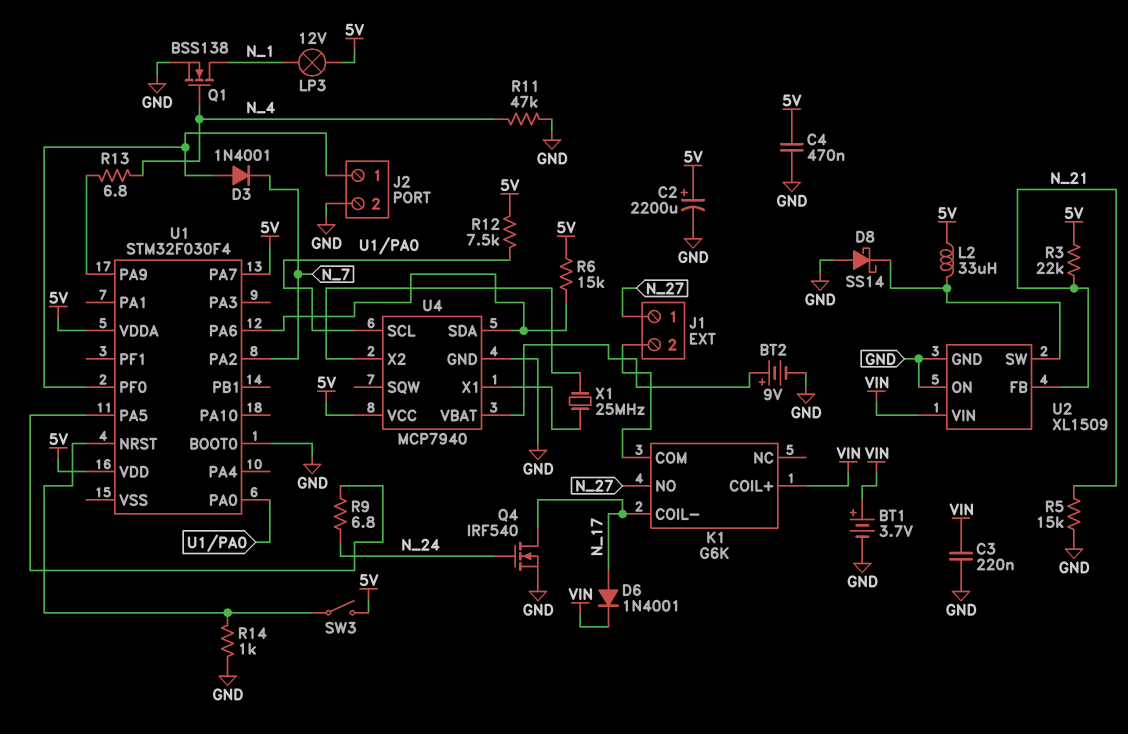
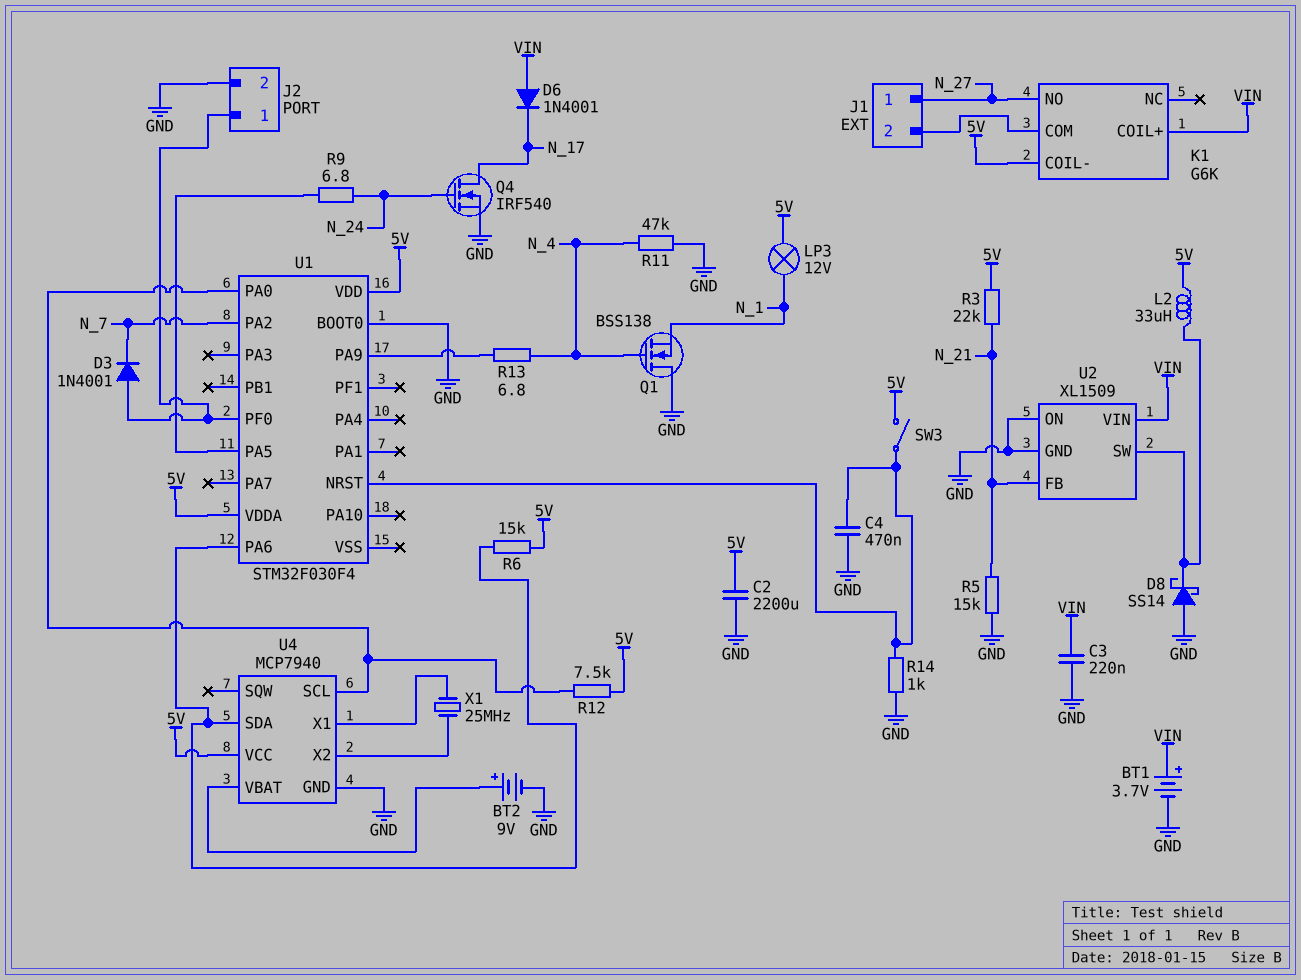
C2: 2200uF (plus 5V, minus GND) -> 2200uF (5V, GND)
C4: 470nF (5V, GND) -> 470nF (GND, U1/NRST)
D6: diode 1N4001 (A N_17, K VIN) -> diode 1N4001 (A VIN, K N_17)
K1 pin COIL-: N_17 -> 5V
Q1: NMOS BSS138 (G N_4, D N_1, S GND) -> NMOS BSS138 (G N_4, D GND, S N_1)
U1 pin PA7: 5V -> none

